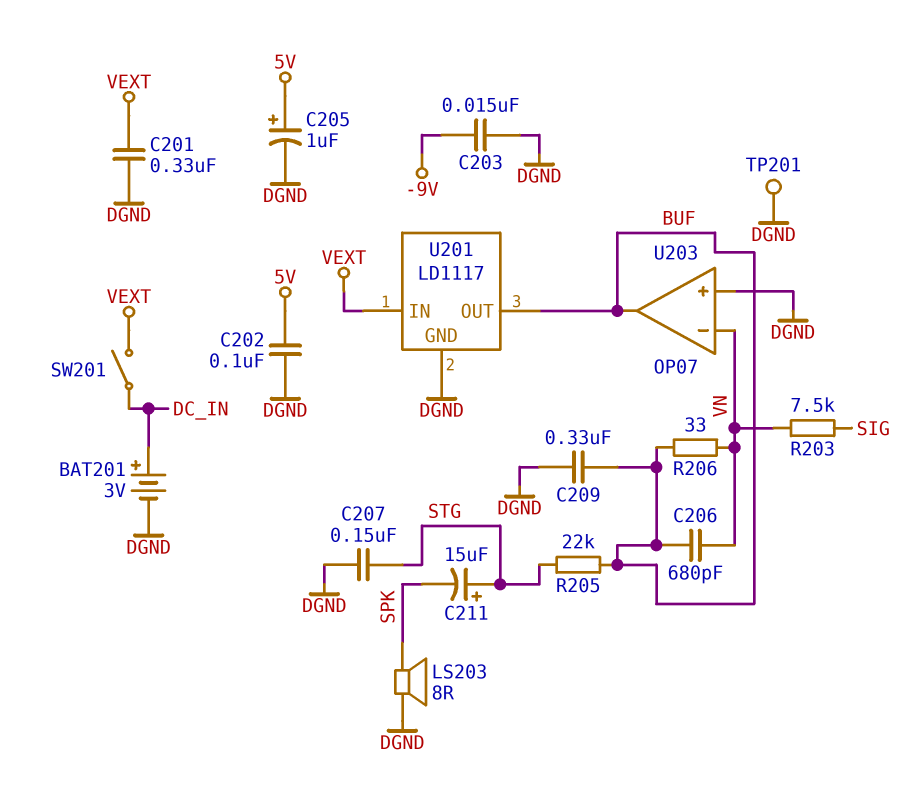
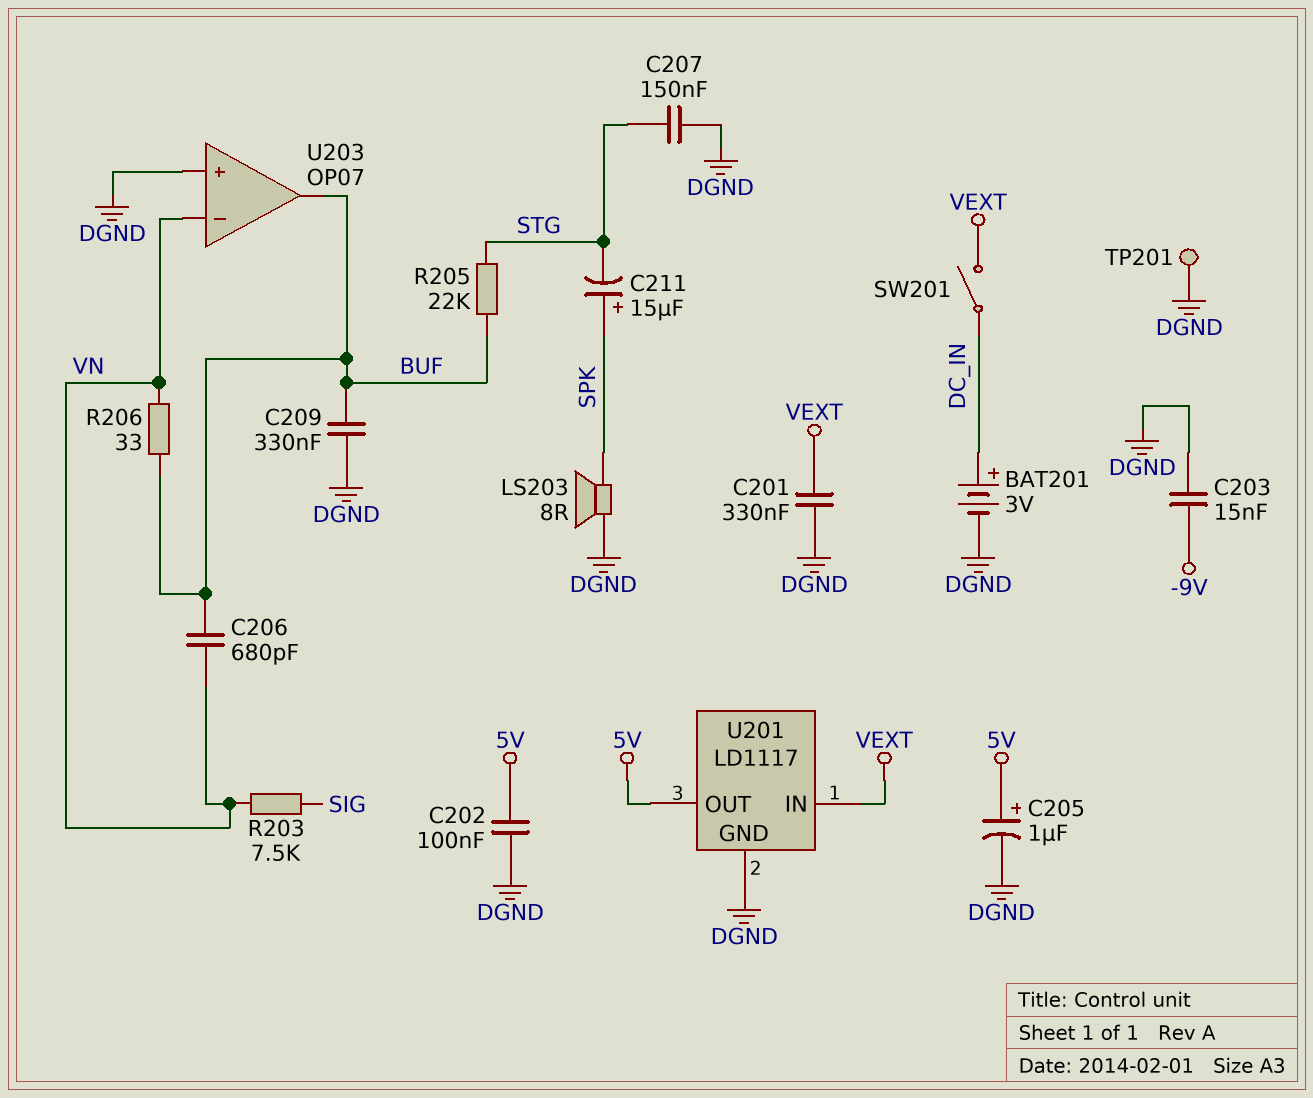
C211: 15uF (plus STG, minus SPK) -> 15uF (plus SPK, minus STG)
U201 pin OUT: BUF -> 5V

